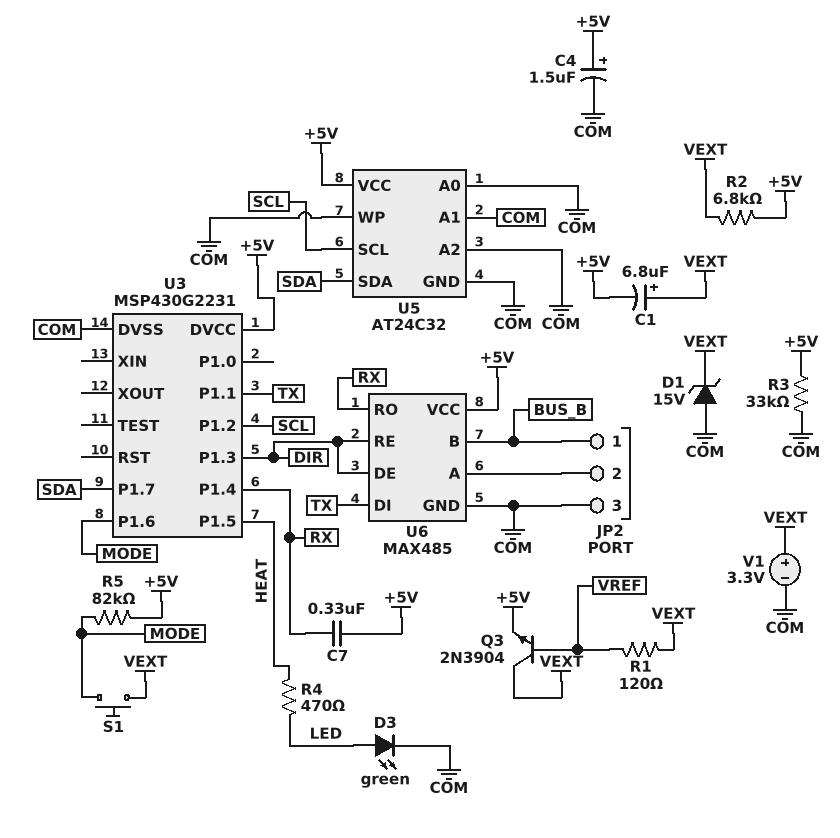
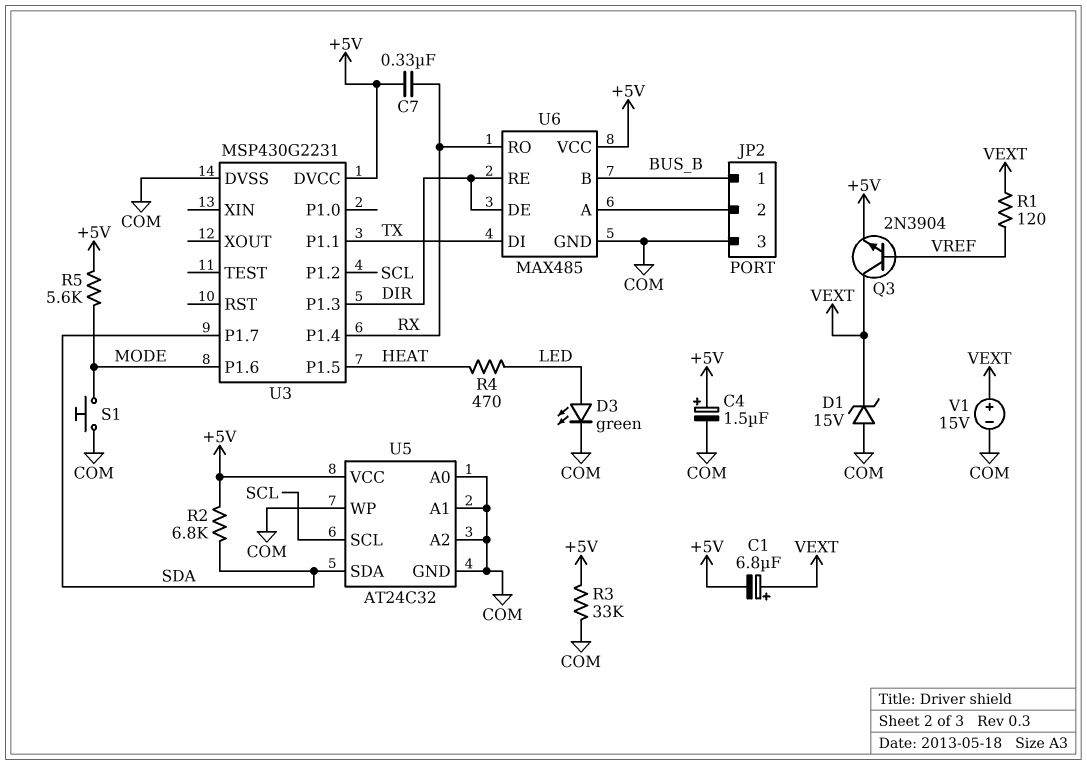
R2: 6.8k (+5V, VEXT) -> 6.8k (+5V, SDA)
R5: 82k (+5V, MODE) -> 5.6k (+5V, MODE)
S1: button (MODE, VEXT) -> button (COM, MODE)
V1: 3.3V (plus VEXT, minus COM) -> 15V (plus VEXT, minus COM)

